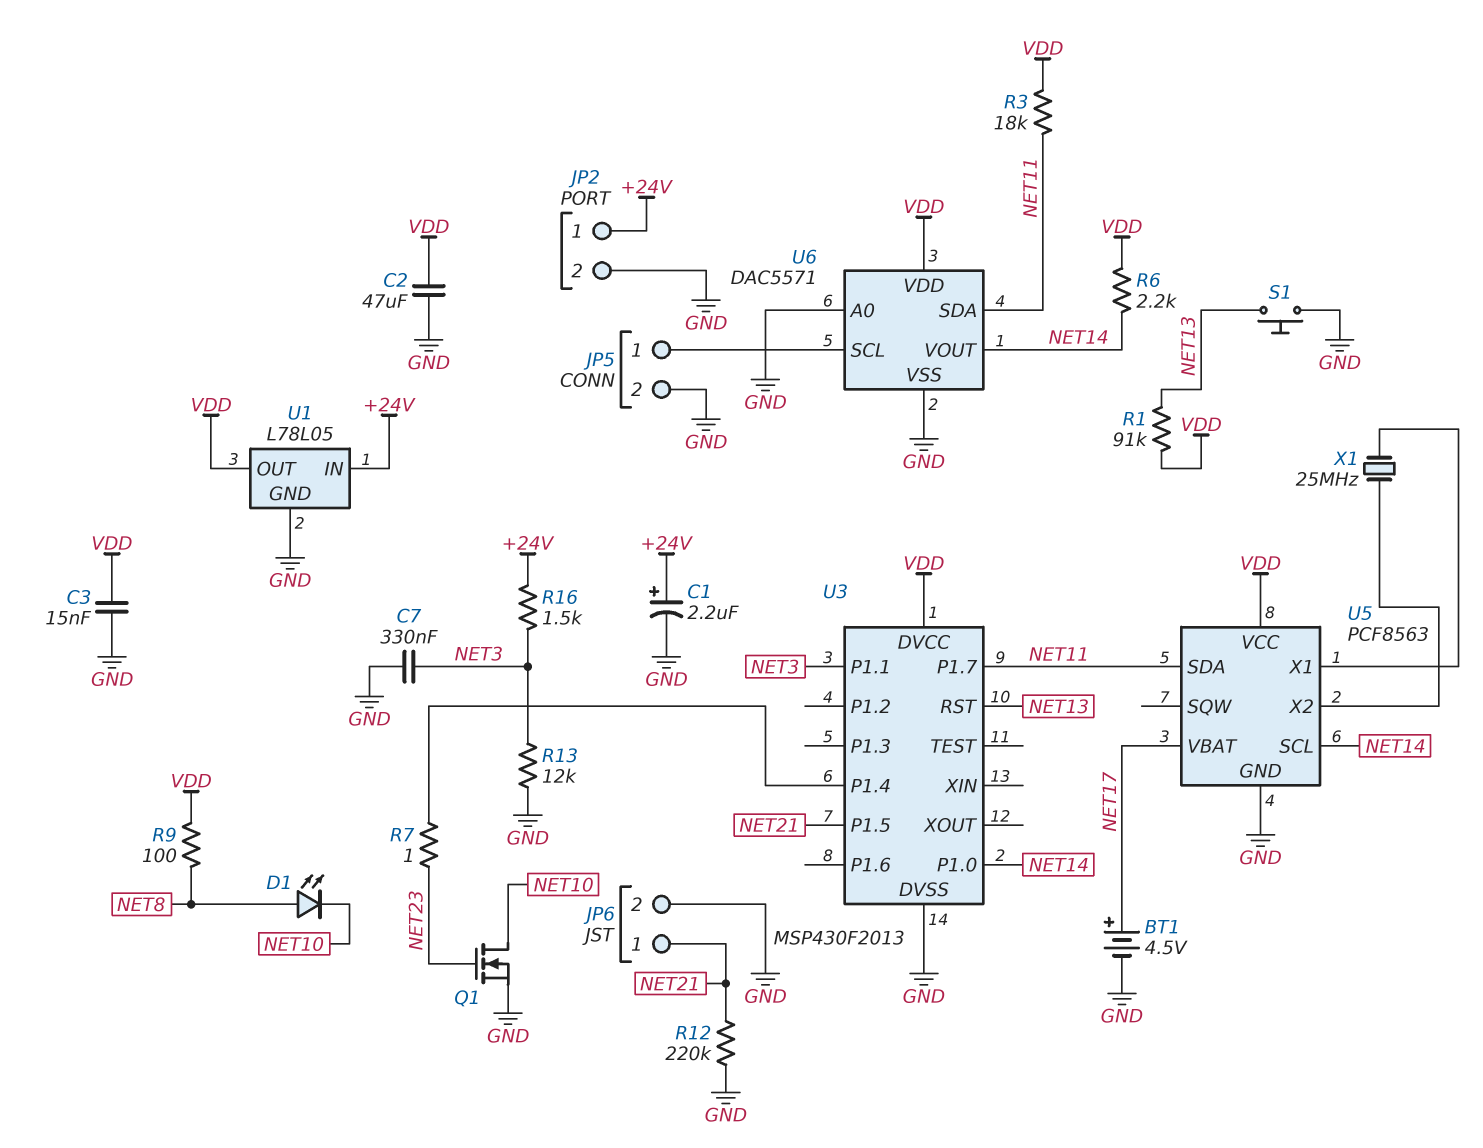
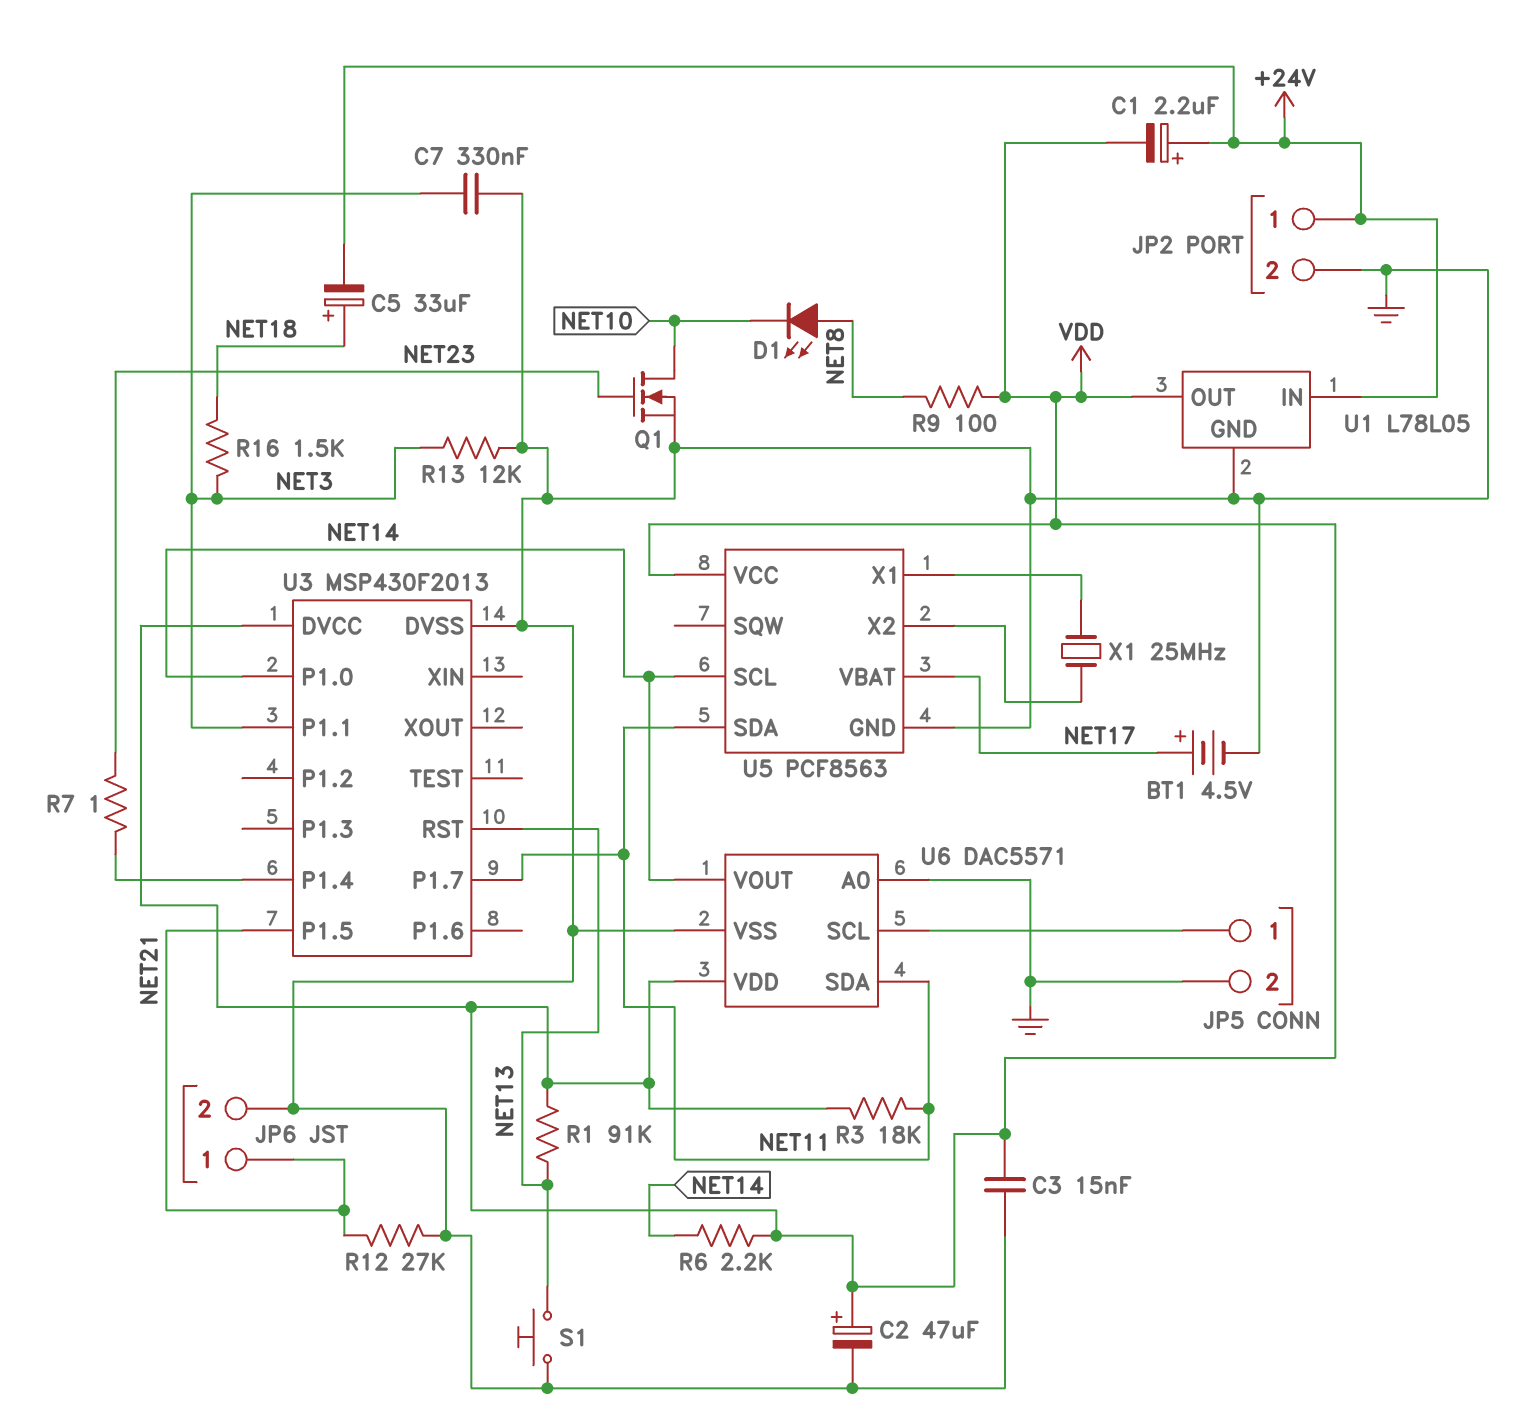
C1: 2.2uF (plus +24V, minus GND) -> 2.2uF (plus +24V, minus VDD)
C2: 47uF (GND, VDD) -> 47uF (plus VDD, minus GND)
C5: none -> 33uF (plus NET18, minus +24V)
R12: 220k (GND, NET21) -> 27k (GND, NET21)
R16: 1.5k (+24V, NET3) -> 1.5k (NET3, NET18)

